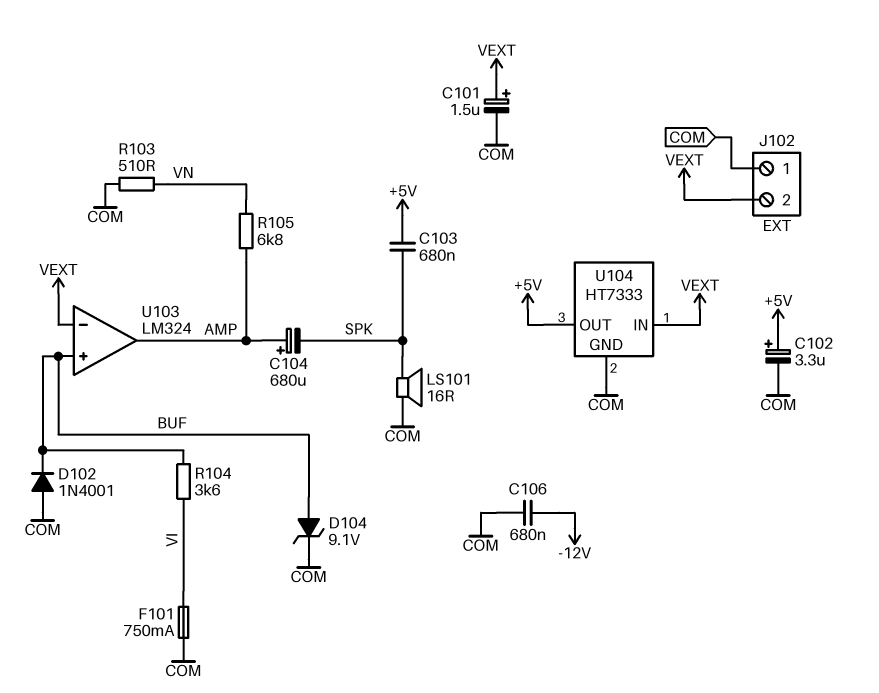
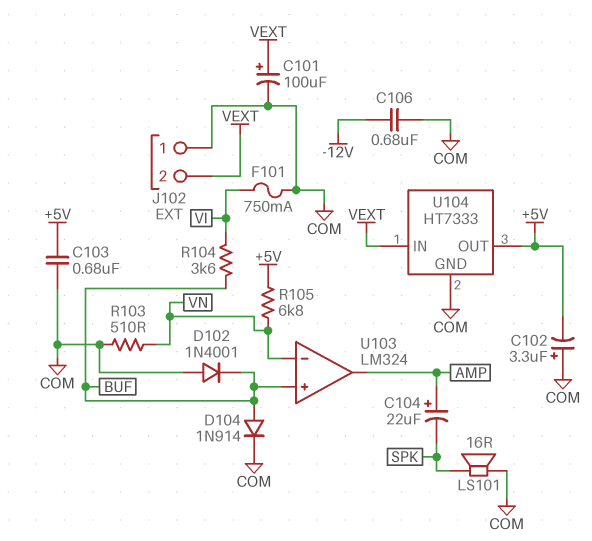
C101: 1.5uF (plus VEXT, minus COM) -> 100uF (plus VEXT, minus COM)
C102: 3.3uF (plus +5V, minus COM) -> 3.3uF (plus COM, minus +5V)
C103: 680nF (+5V, SPK) -> 680nF (+5V, COM)
C104: 680uF (plus AMP, minus SPK) -> 22uF (plus AMP, minus SPK)
D104: zener 9.1V (A BUF, K COM) -> diode 1N914 (A BUF, K COM)
R105: 6.8k (AMP, VN) -> 6.8k (+5V, VN)
U103 pin in-: VEXT -> VN

